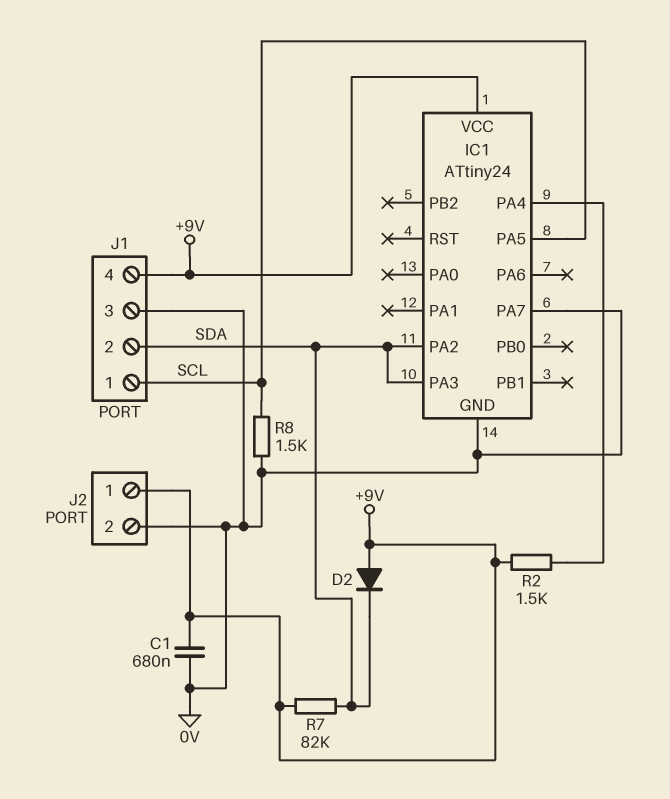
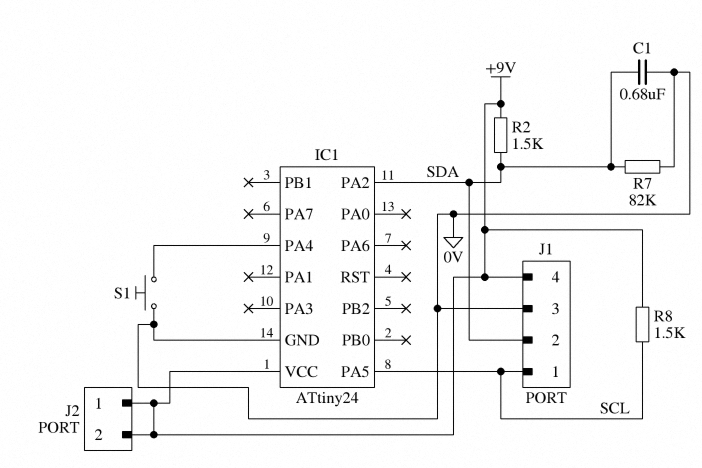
C1: 680nF (+9V, 0V) -> 680nF (0V, SDA)
D2: diode (A +9V, K SDA) -> none
IC1 pin PA3: SDA -> none
IC1 pin PA7: 0V -> none
J2 pin 2: 0V -> +9V
R2: 1.5k (+9V, IC1/PA4) -> 1.5k (+9V, SDA)
R7: 82k (+9V, SDA) -> 82k (0V, SDA)
R8: 1.5k (0V, SCL) -> 1.5k (+9V, SCL)
S1: none -> button (0V, IC1/PA4)

